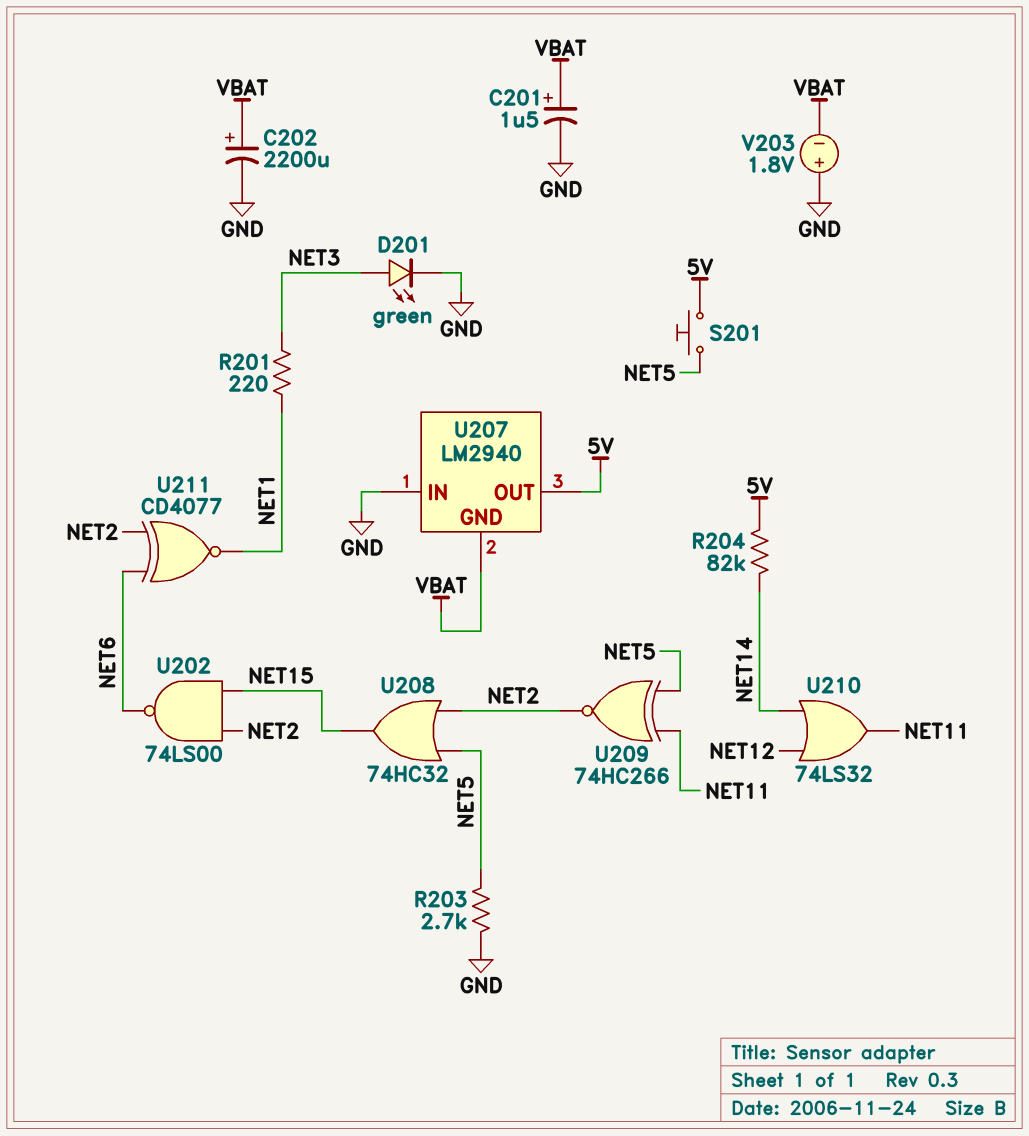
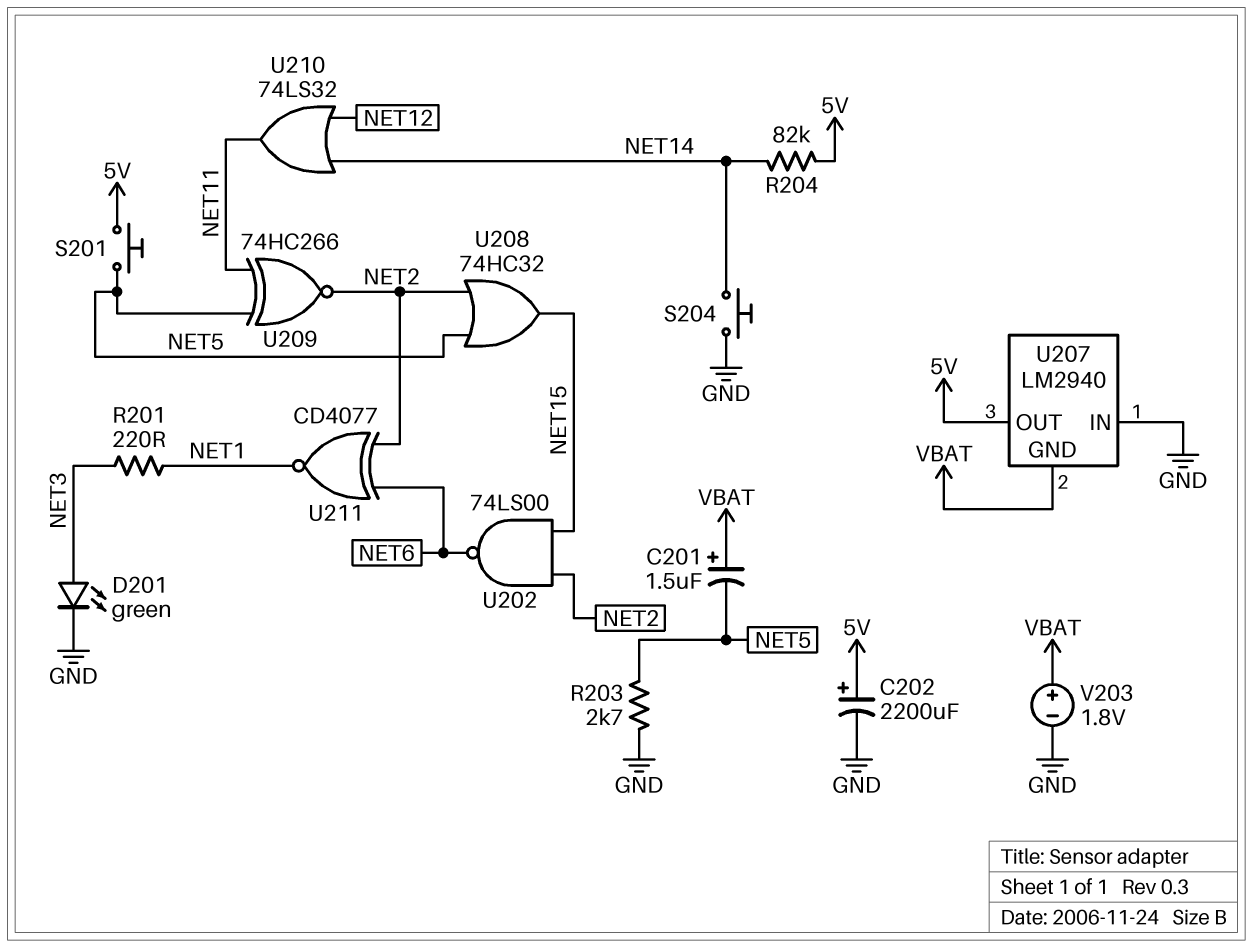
C201: 1.5uF (plus VBAT, minus GND) -> 1.5uF (plus VBAT, minus NET5)
C202: 2200uF (plus VBAT, minus GND) -> 2200uF (plus 5V, minus GND)
S204: none -> button (GND, NET14)
V203: 1.8V (plus GND, minus VBAT) -> 1.8V (plus VBAT, minus GND)

